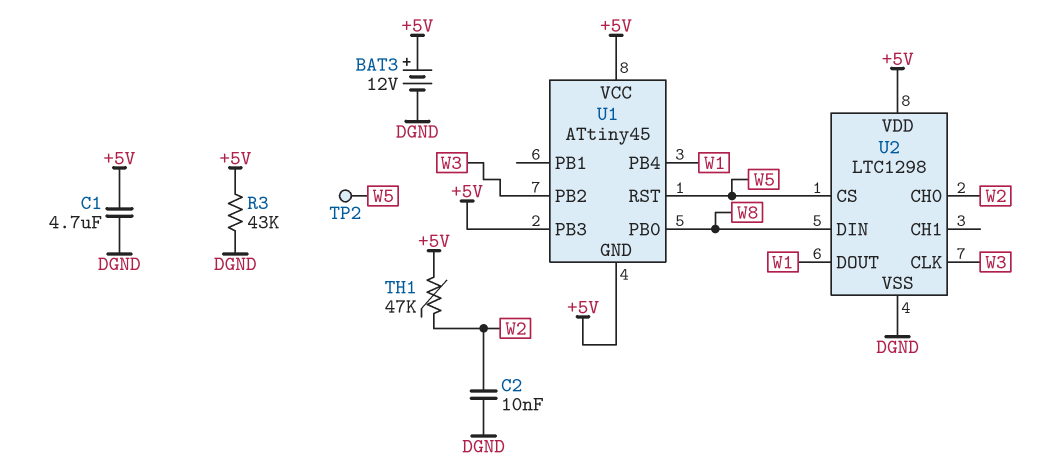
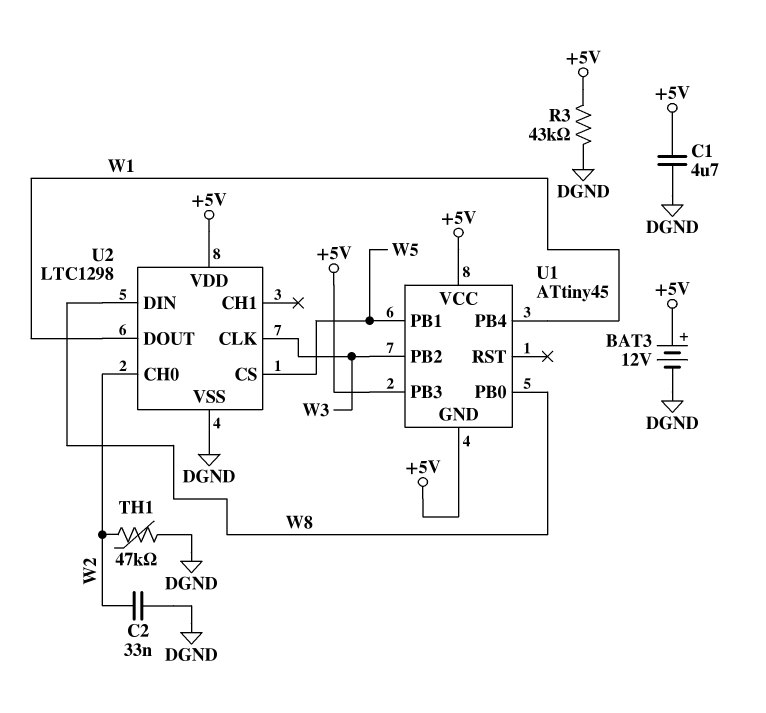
C2: 10nF (DGND, W2) -> 33nF (DGND, W2)
TH1: 47k (+5V, W2) -> 47k (DGND, W2)
TP2: test point (W5) -> none
U1 pin PB1: none -> W5
U1 pin RST: W5 -> none

